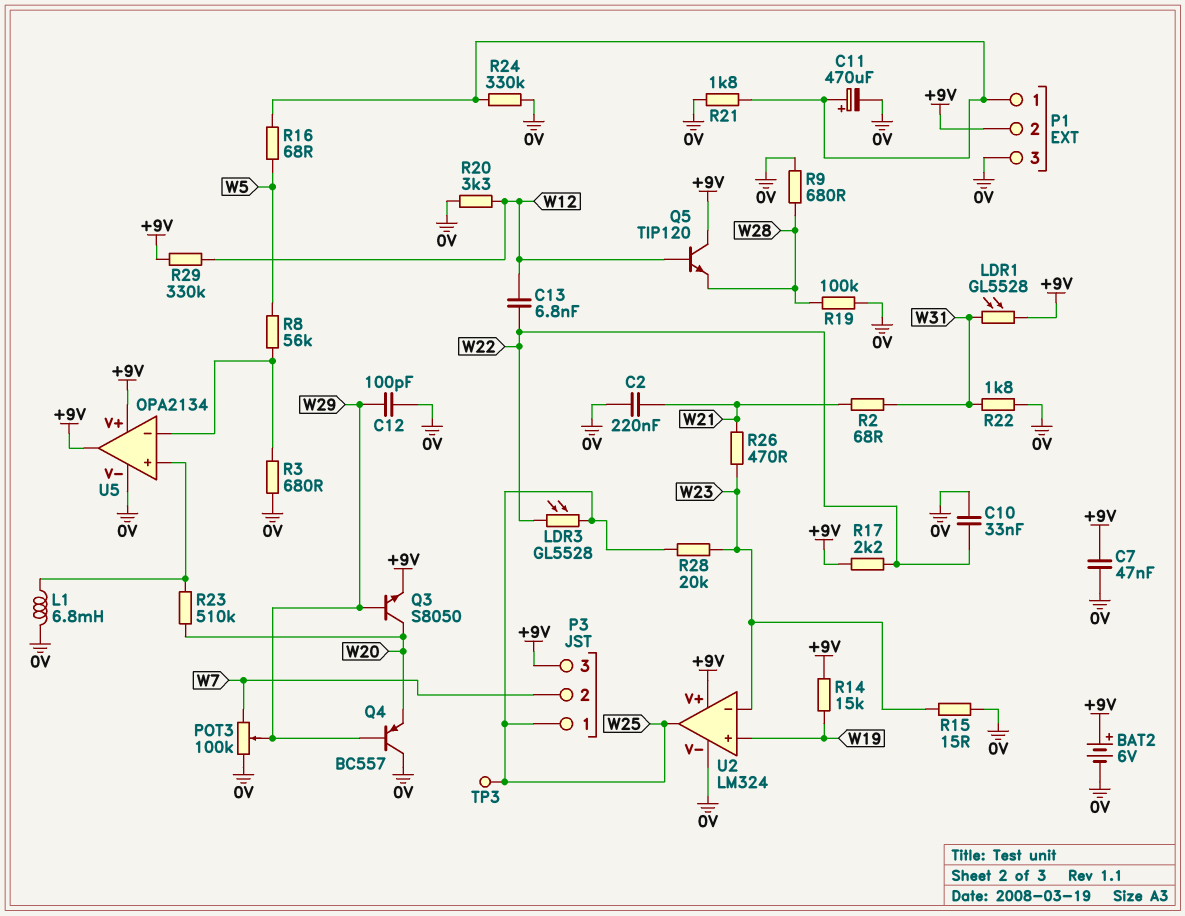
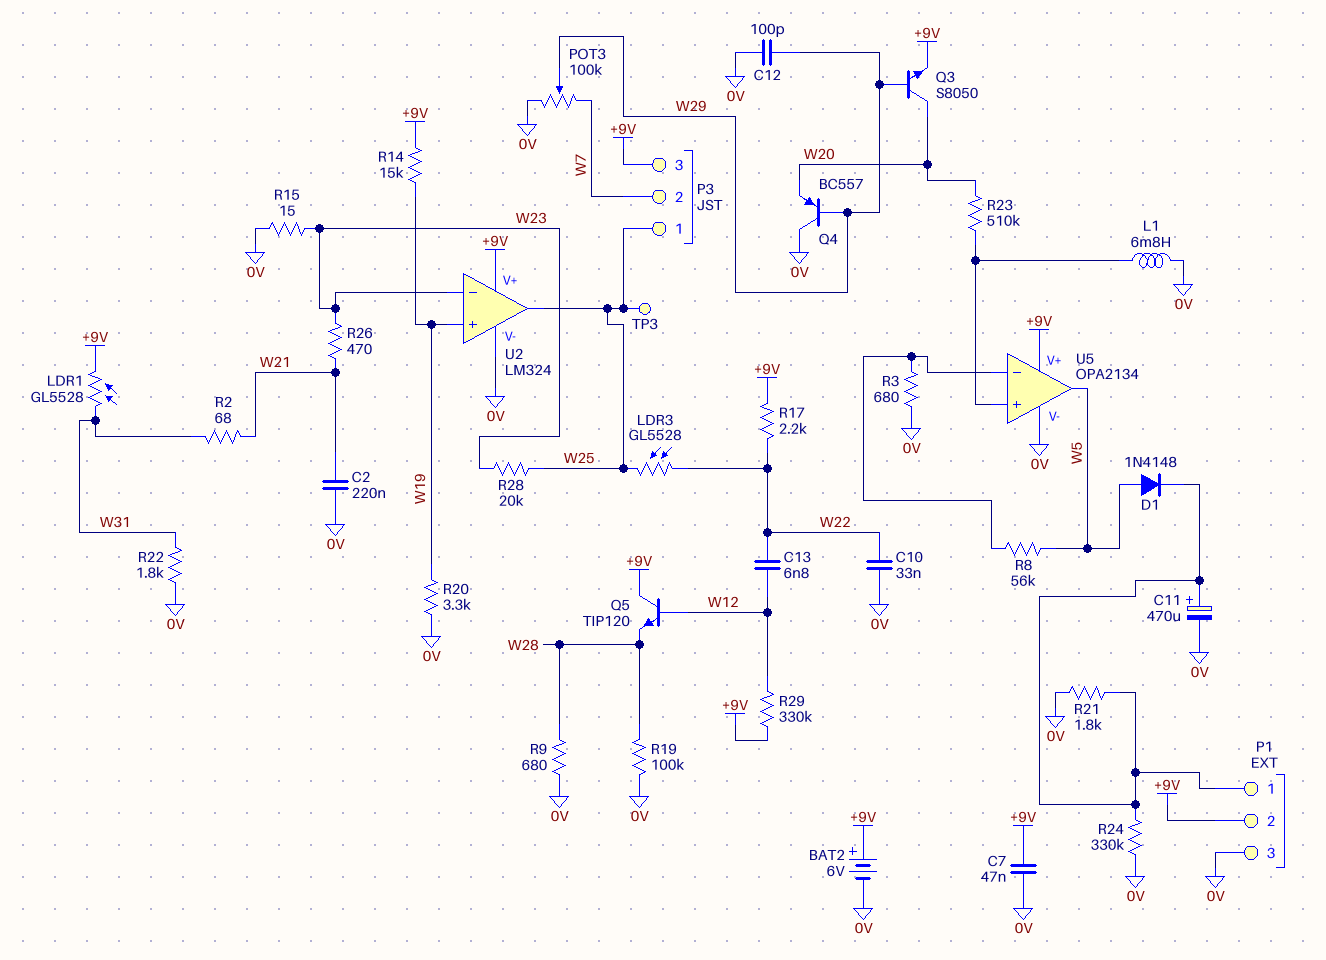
D1: none -> diode 1N4148 (A W5, K P1/1)
R16: 68 (P1/1, W5) -> none
R20: 3.3k (0V, W12) -> 3.3k (0V, W19)
U5 pin out: +9V -> W5

